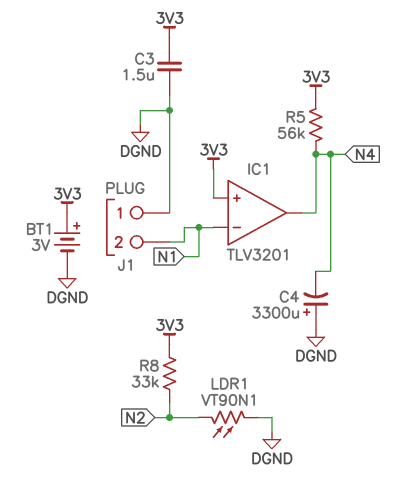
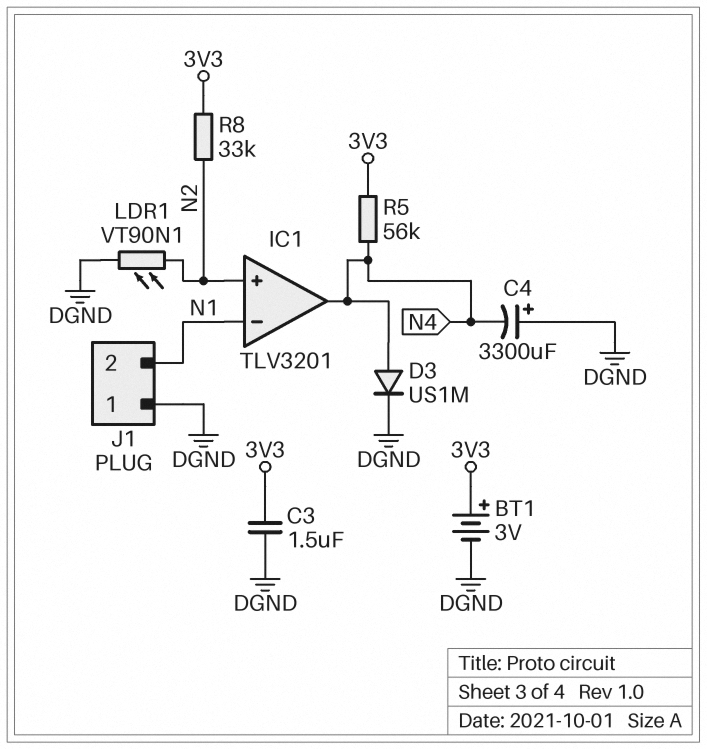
D3: none -> diode US1M (A N4, K DGND)
IC1 pin in+: 3V3 -> N2

